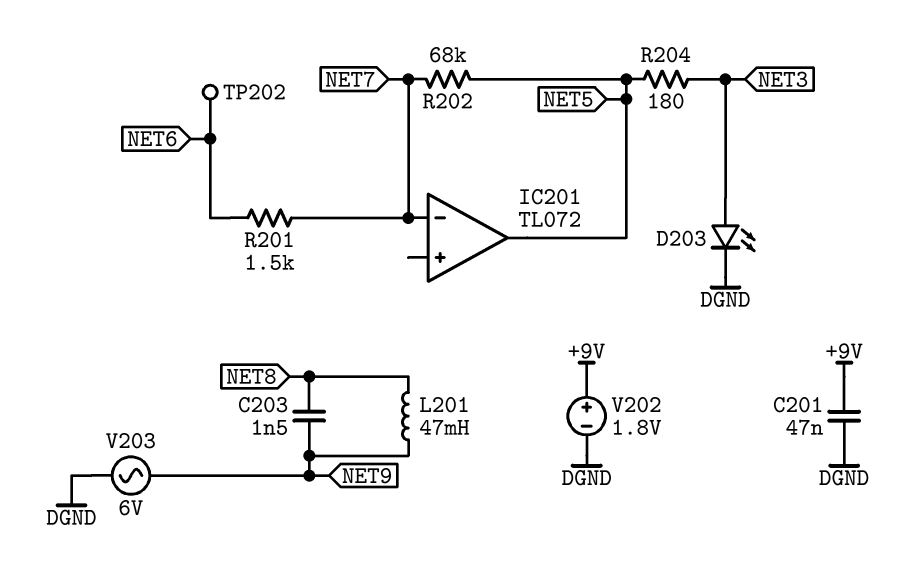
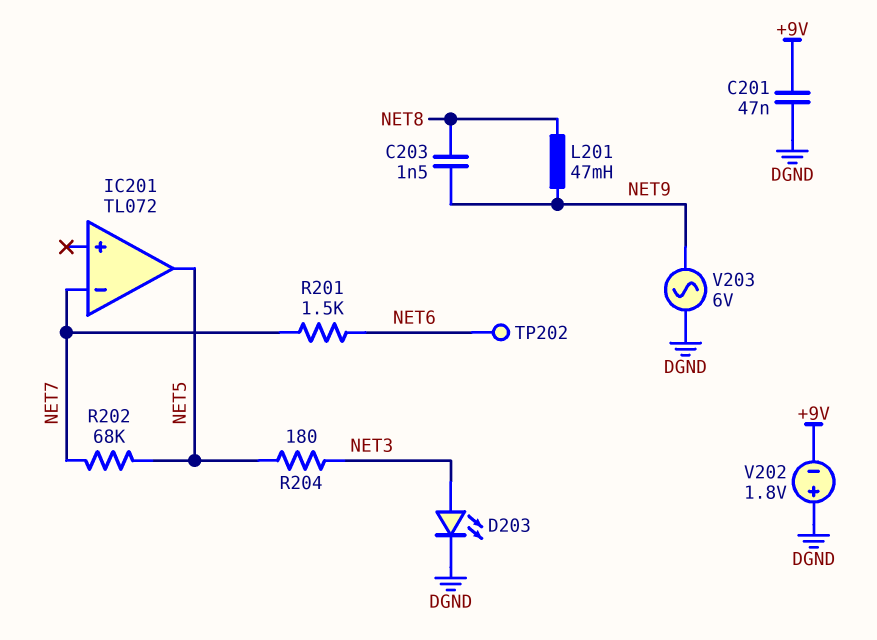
V202: 1.8V (plus +9V, minus DGND) -> 1.8V (plus DGND, minus +9V)

